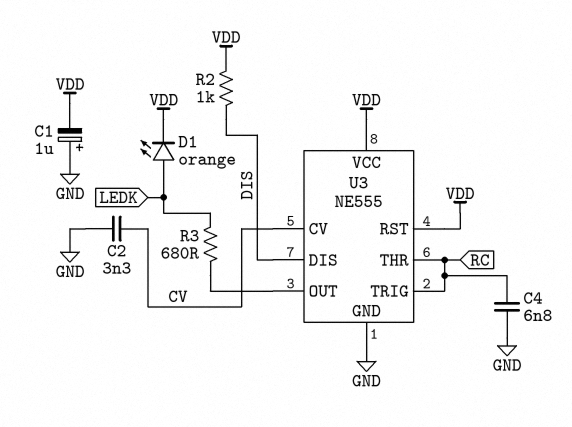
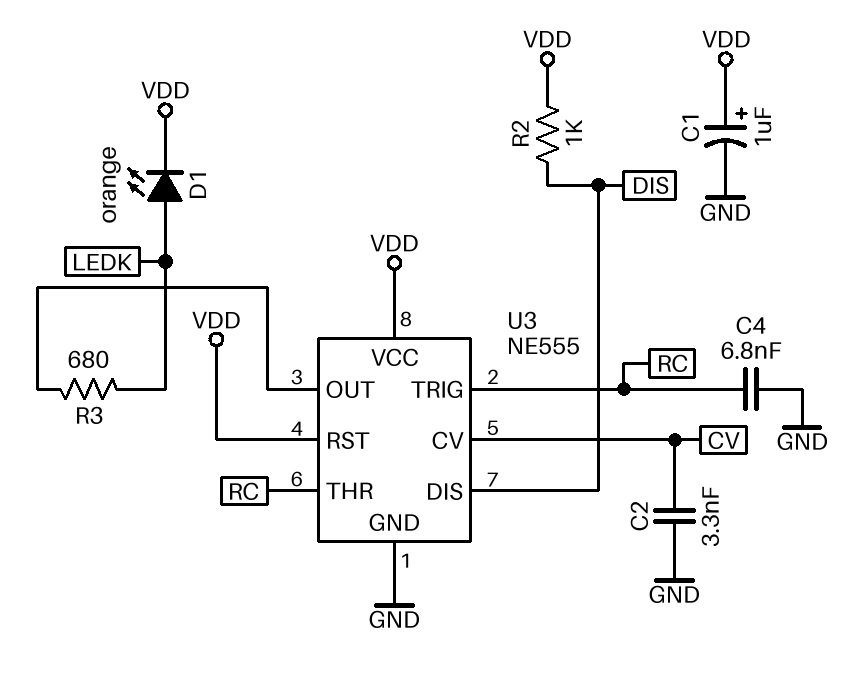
C1: 1uF (plus GND, minus VDD) -> 1uF (plus VDD, minus GND)

